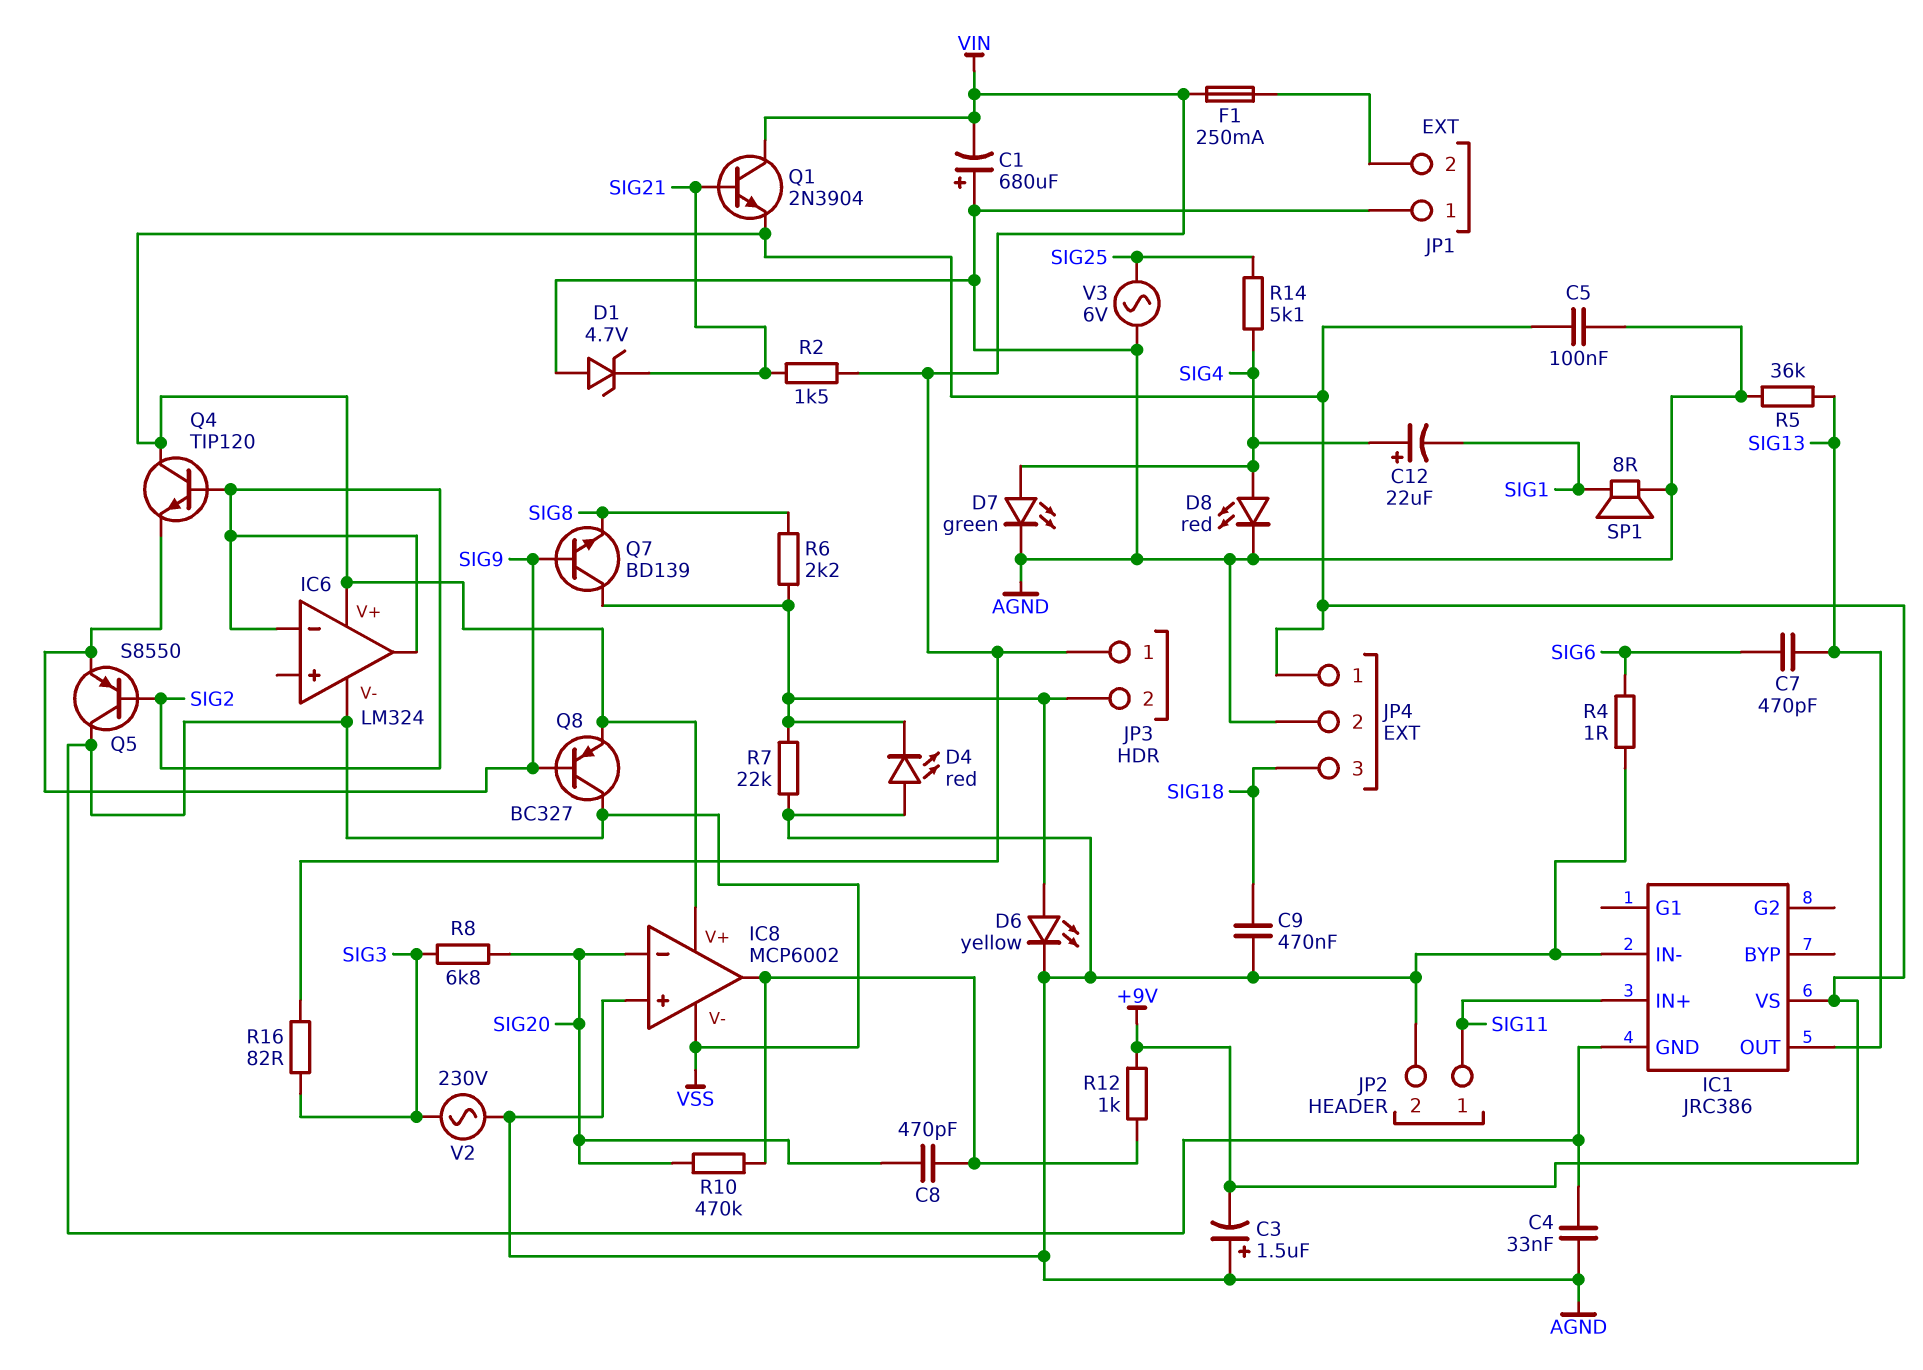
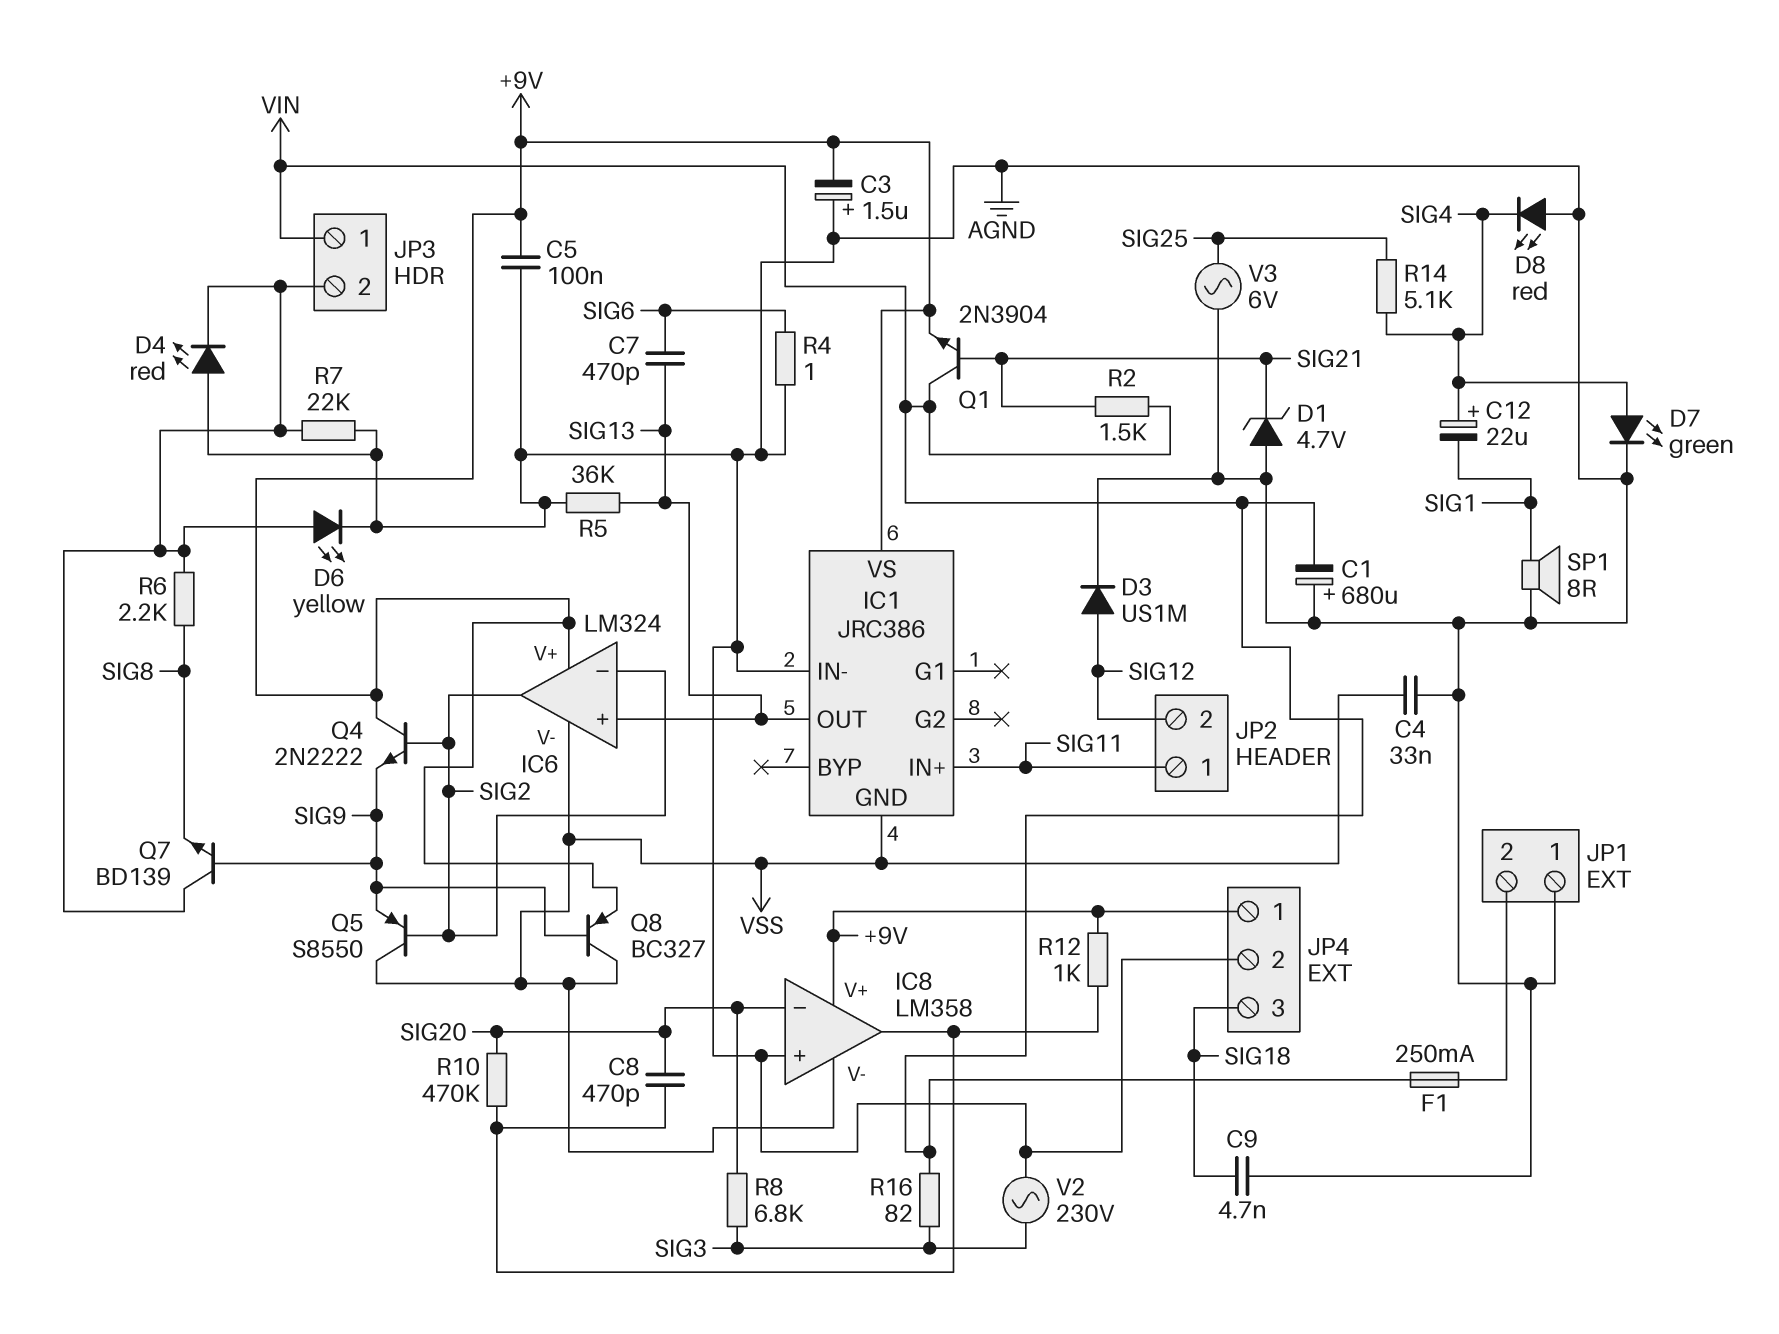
C9: 470nF (AGND, SIG18) -> 4.7nF (AGND, SIG18)
D3: none -> diode US1M (A SIG12, K AGND)
D8: LED red (A SIG4, K AGND) -> LED red (A AGND, K SIG4)
IC6 pin in+: none -> SIG13
IC8: MCP6002 -> LM358
JP2 pin 2: AGND -> SIG12
Q4: NPN TIP120 (B SIG2, C +9V, E SIG9) -> NPN 2N2222 (B SIG2, C +9V, E SIG9)

